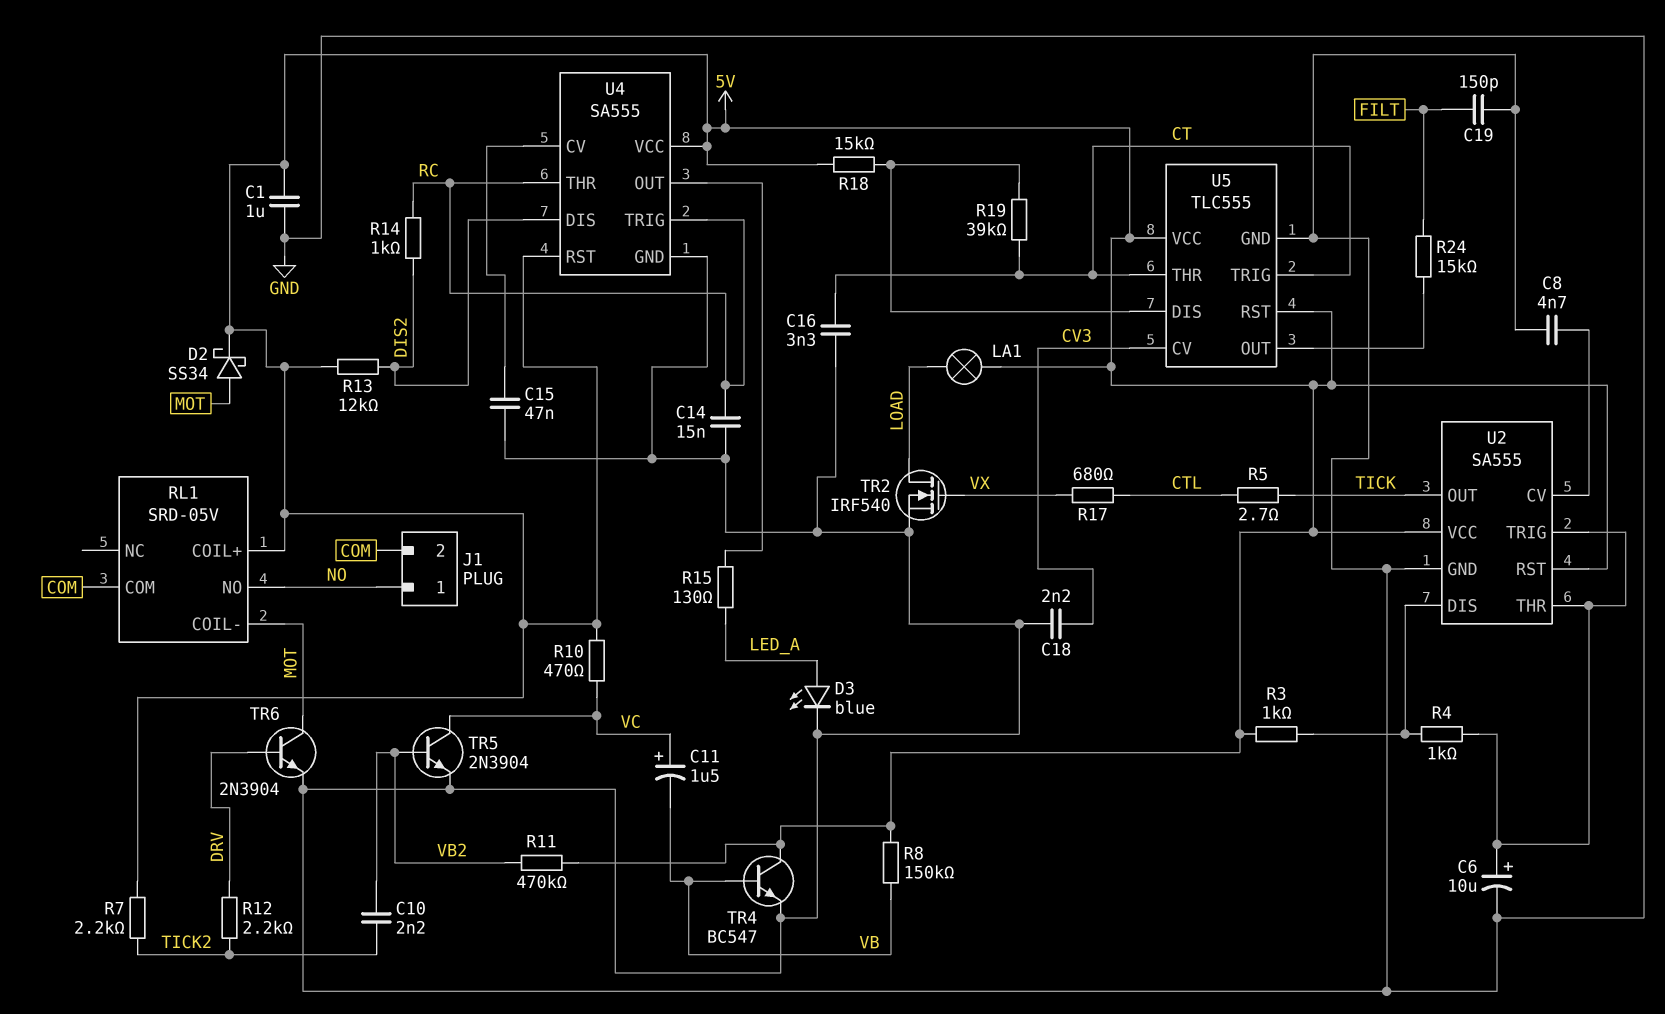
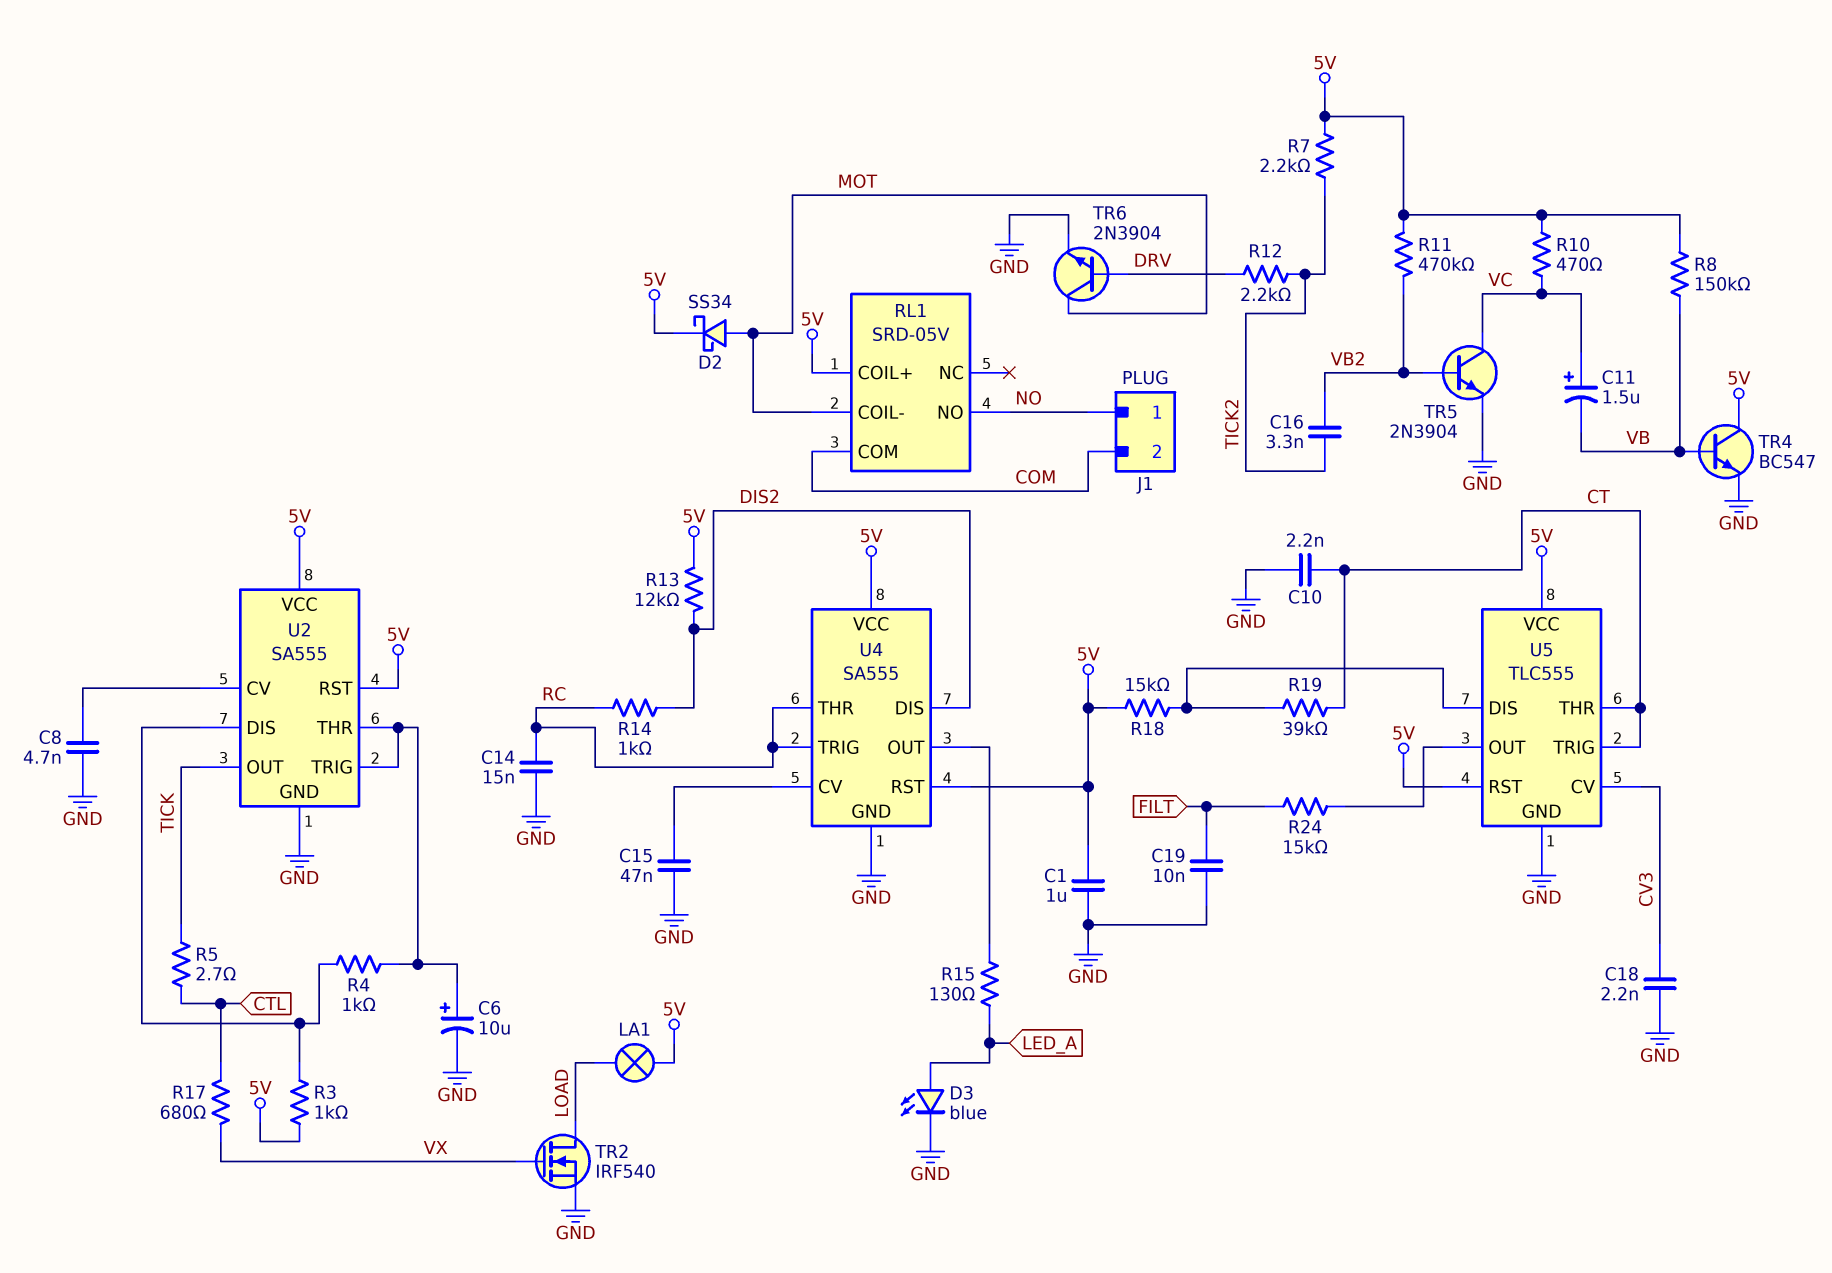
C10: 2.2nF (TICK2, VB2) -> 2.2nF (CT, GND)
C16: 3.3nF (CT, GND) -> 3.3nF (TICK2, VB2)
C19: 150pF (FILT, GND) -> 10nF (FILT, GND)

